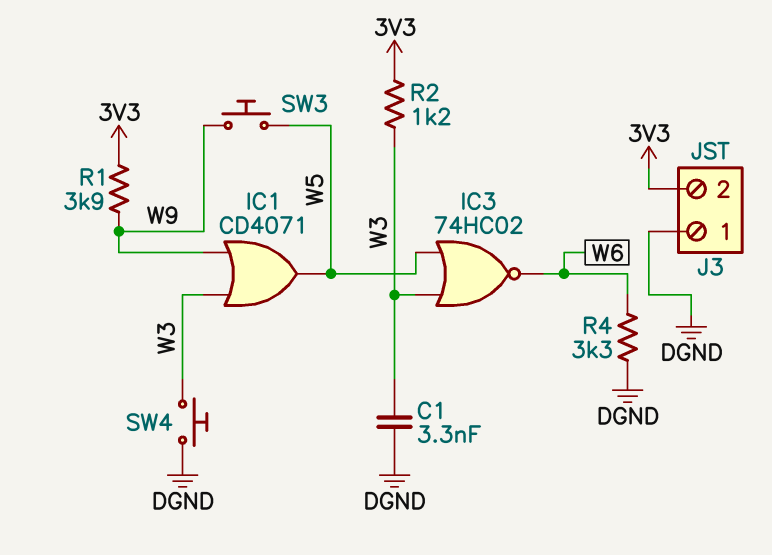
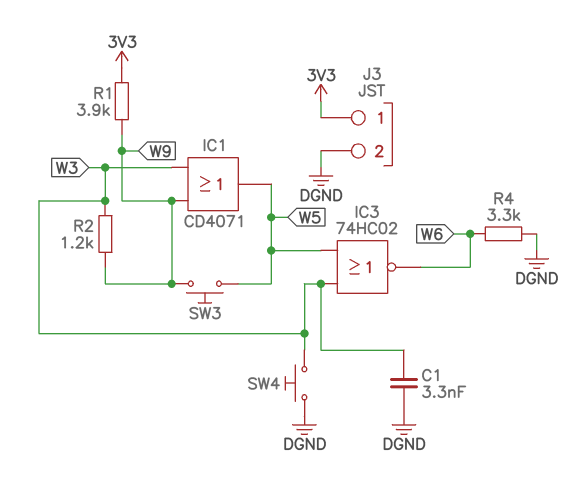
J3 pin 1: DGND -> 3V3
J3 pin 2: 3V3 -> DGND
R2: 1.2k (3V3, W3) -> 1.2k (W3, W9)

